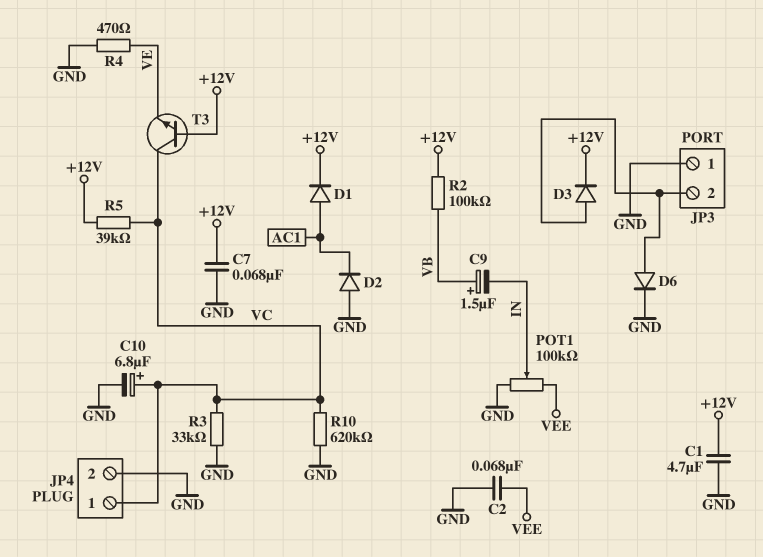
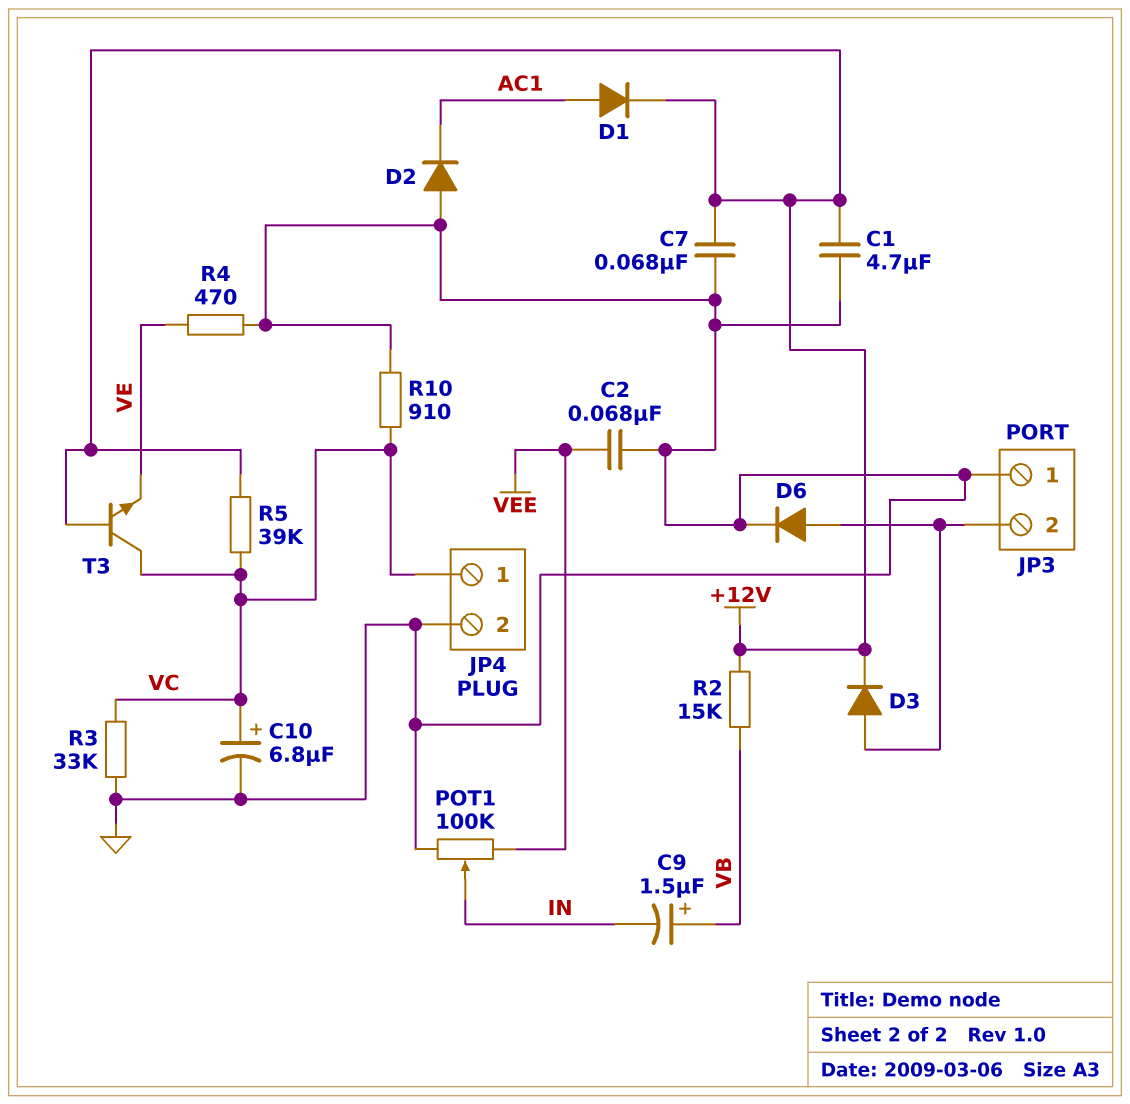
R2: 100k (+12V, VB) -> 15k (+12V, VB)
R10: 620k (GND, VC) -> 910 (GND, VC)

